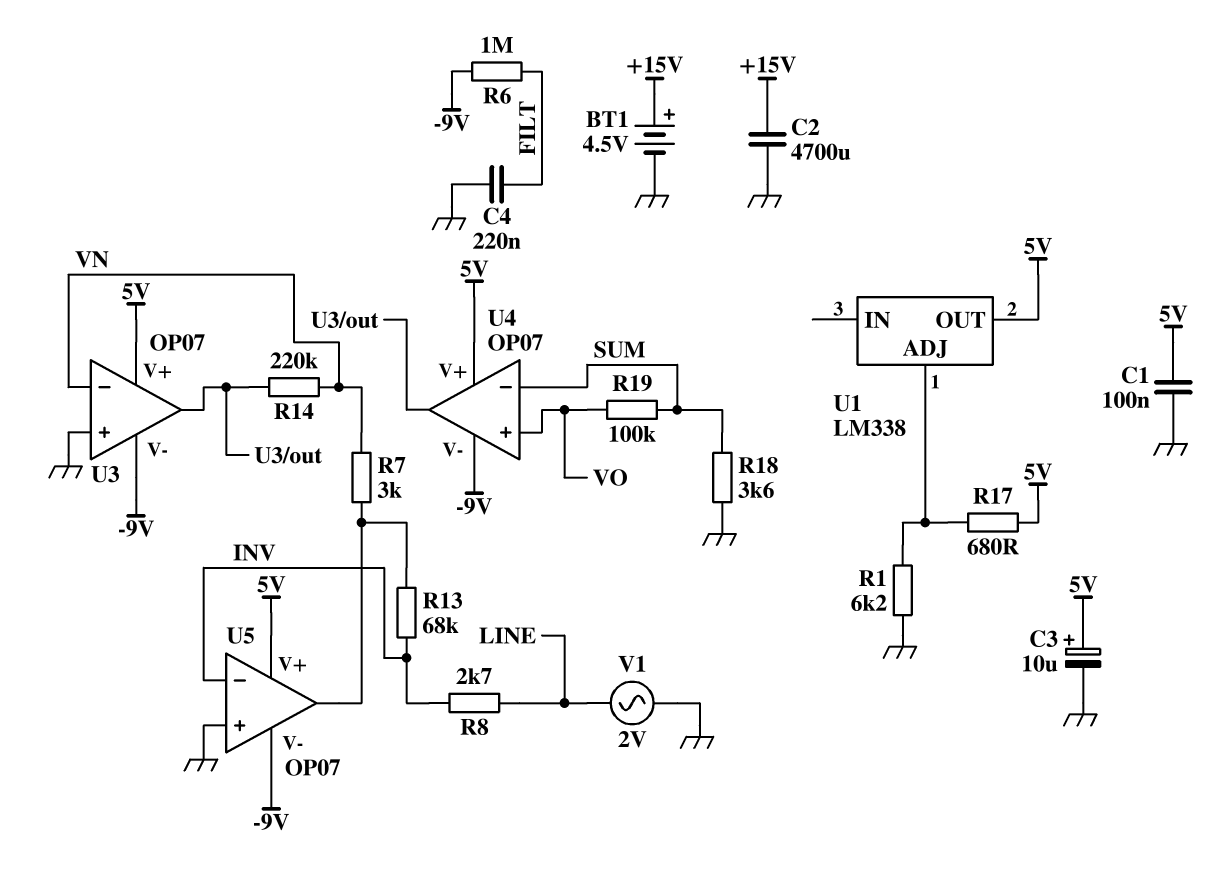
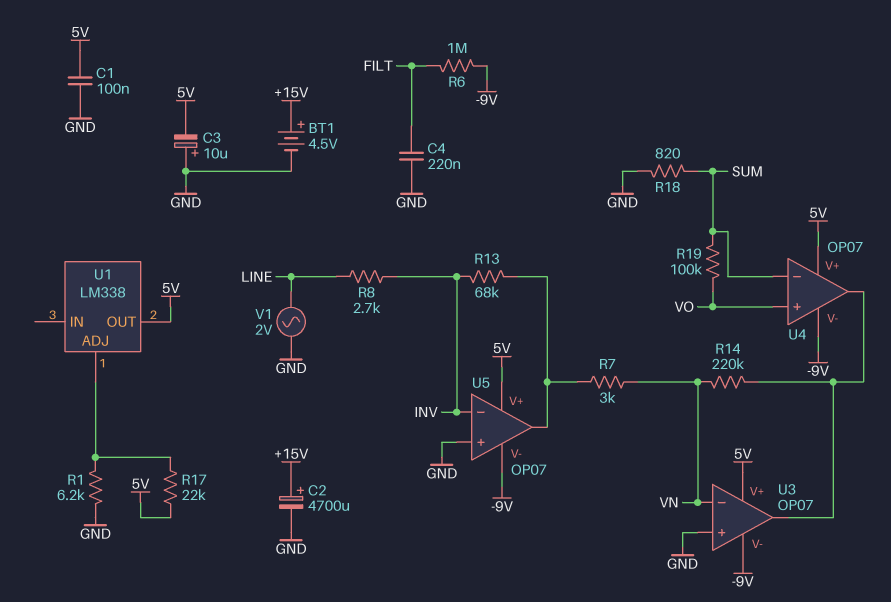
C2: 4700uF (+15V, GND) -> 4700uF (plus +15V, minus GND)
C3: 10uF (plus 5V, minus GND) -> 10uF (plus GND, minus 5V)
R17: 680 (5V, U1/ADJ) -> 22k (5V, U1/ADJ)
R18: 3.6k (GND, SUM) -> 820 (GND, SUM)

